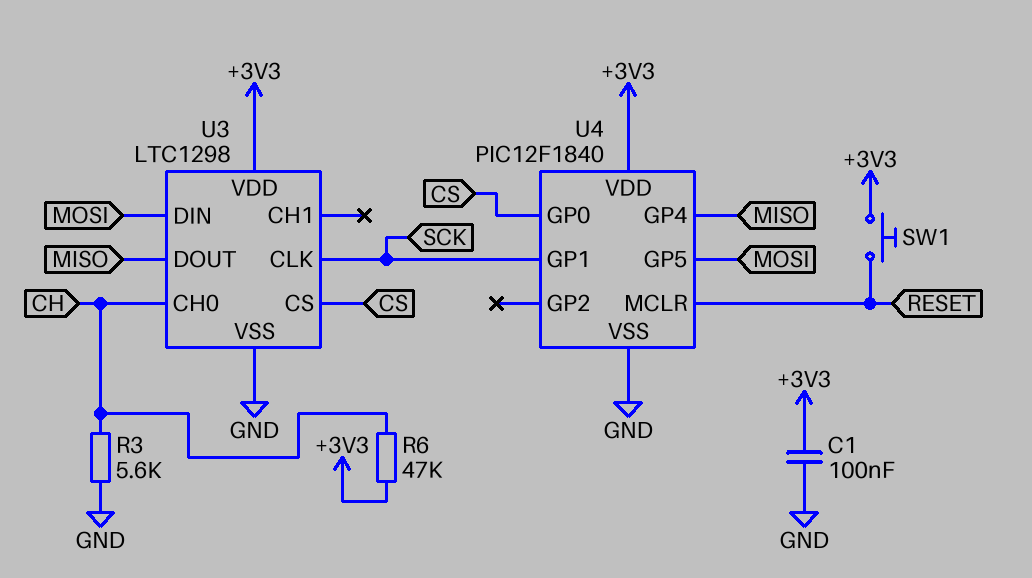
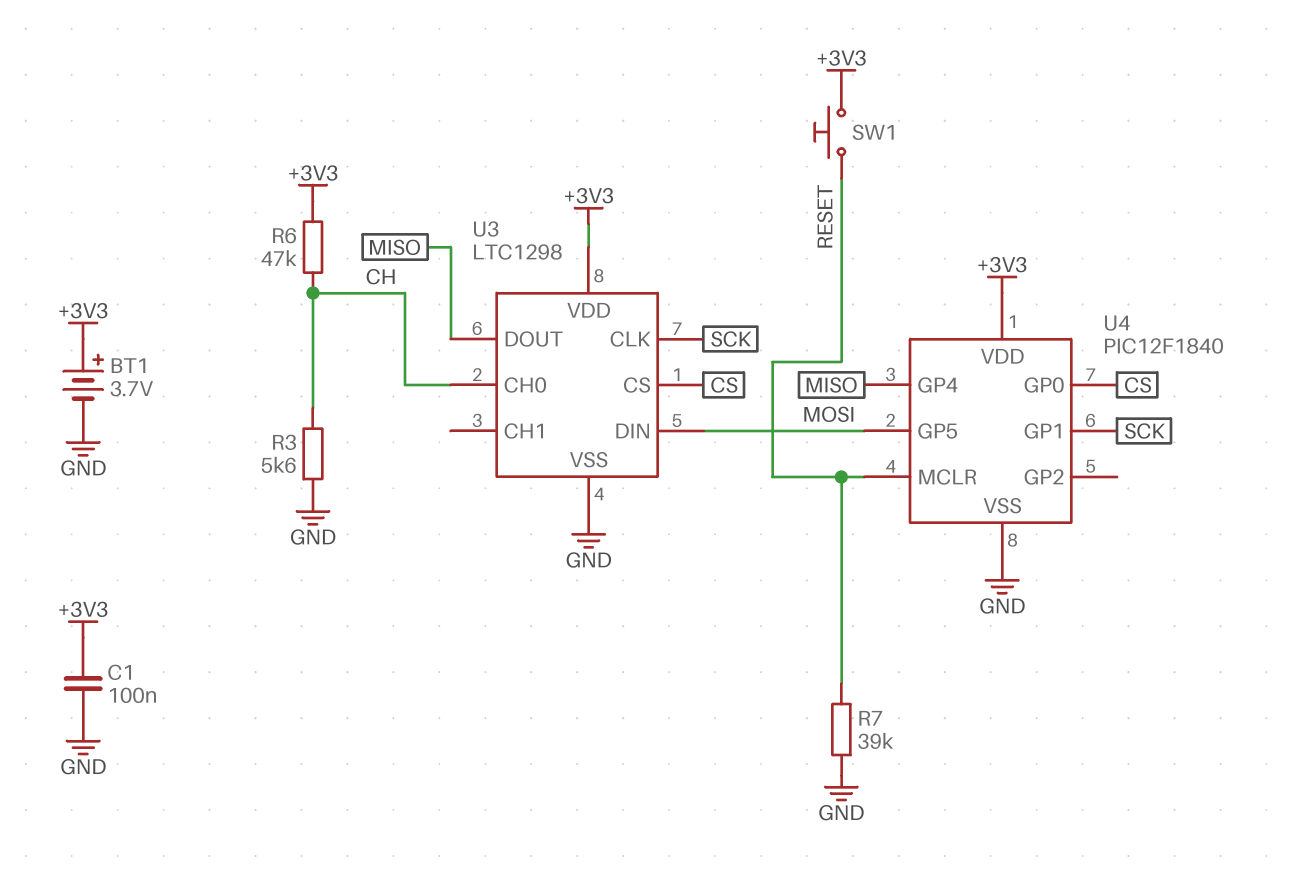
BT1: none -> 3.7V (plus +3V3, minus GND)
R7: none -> 39k (GND, RESET)

